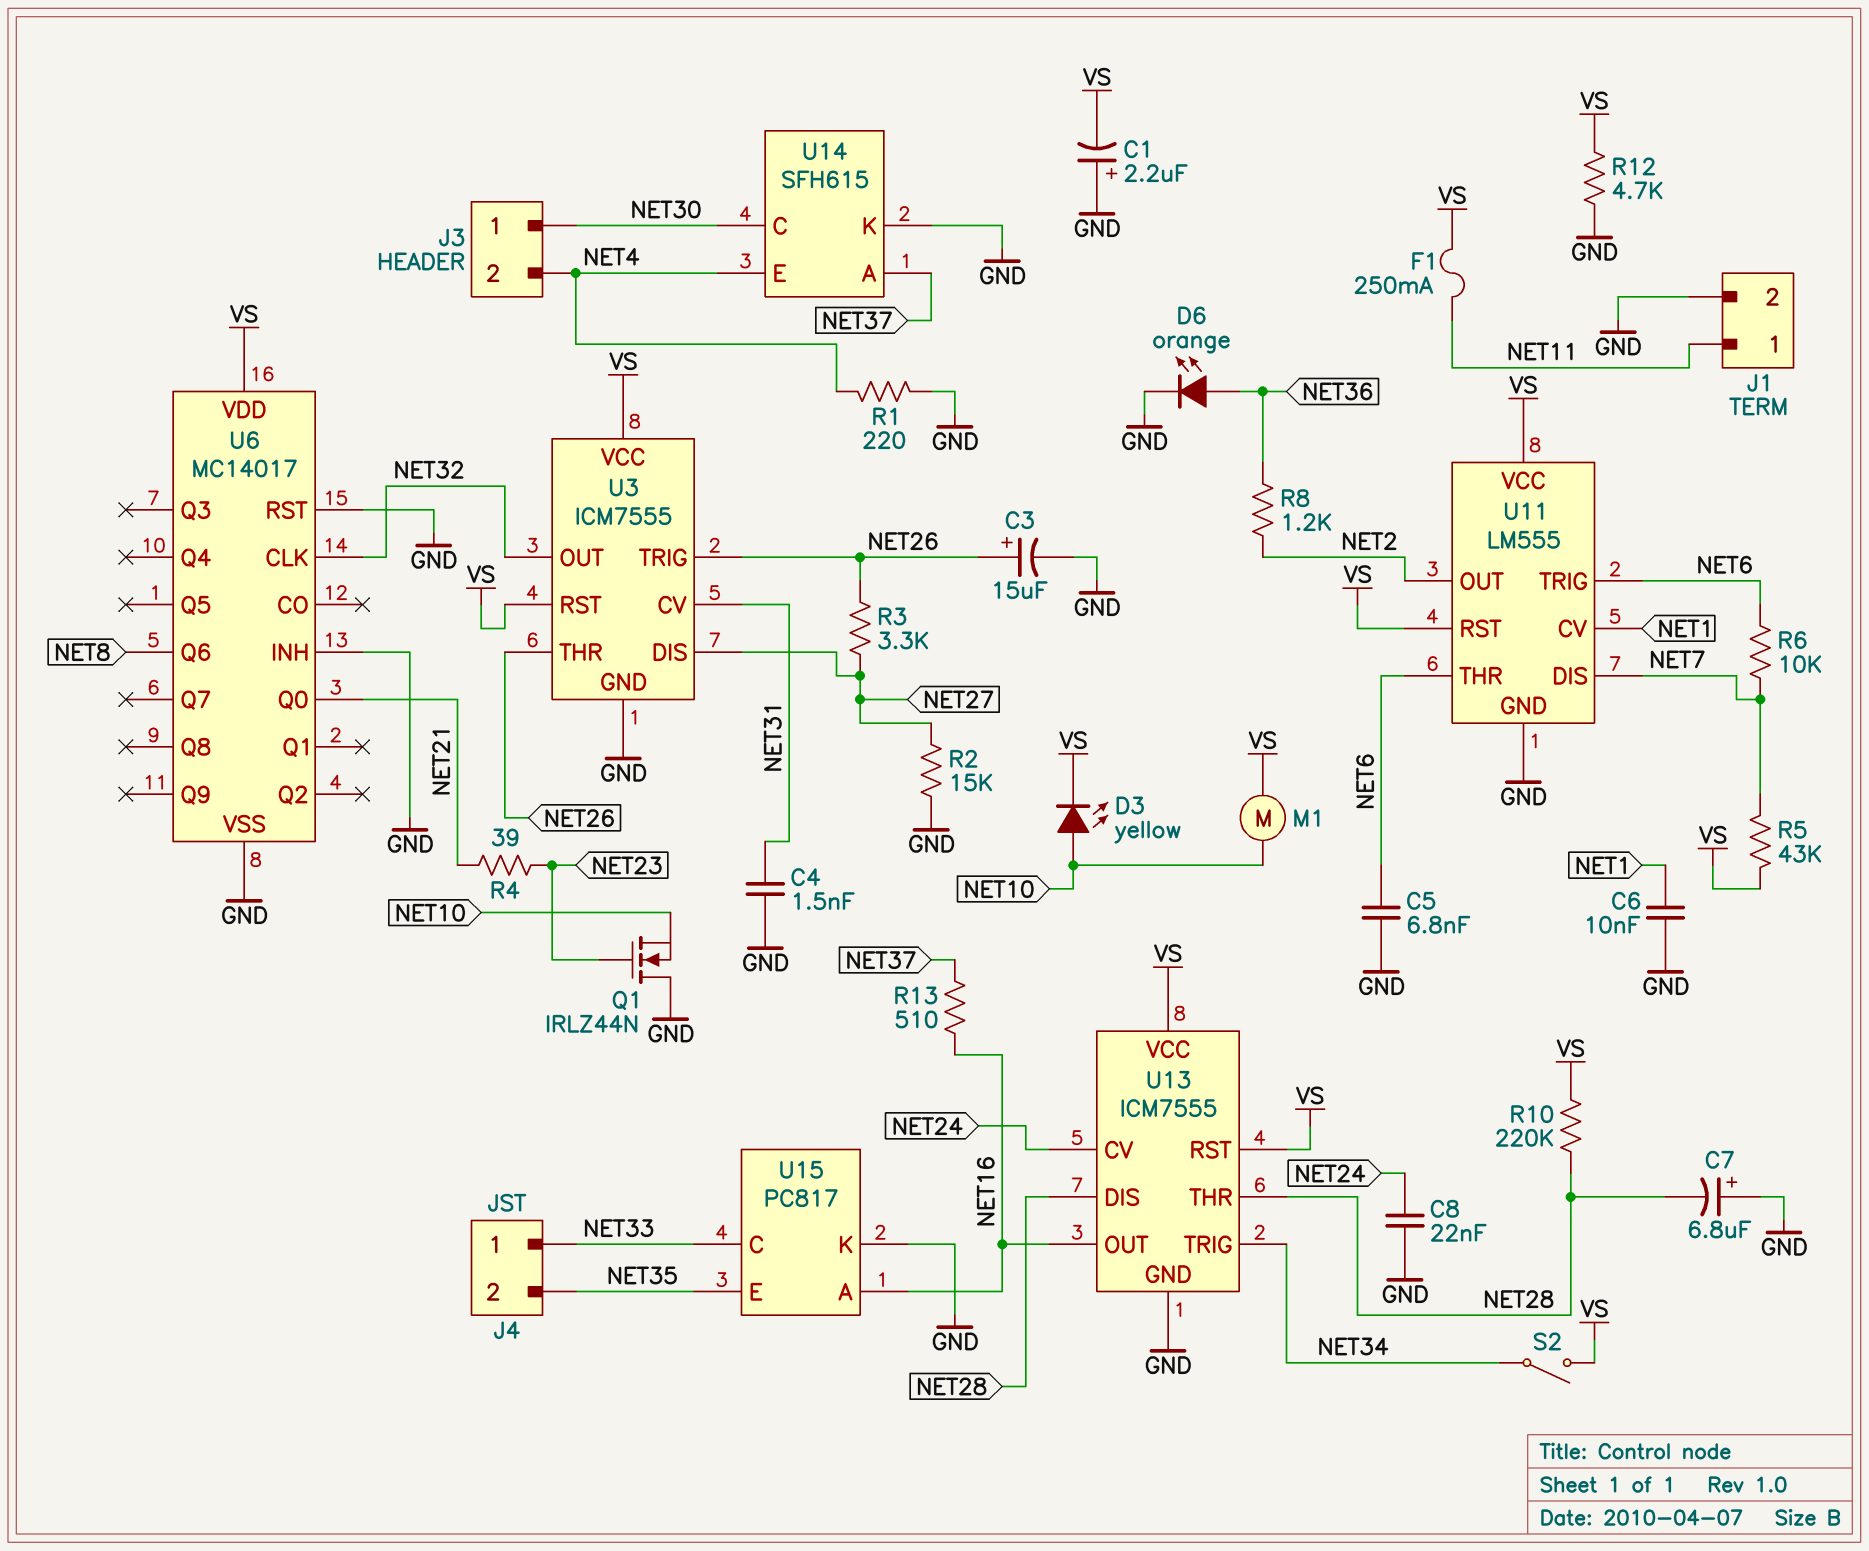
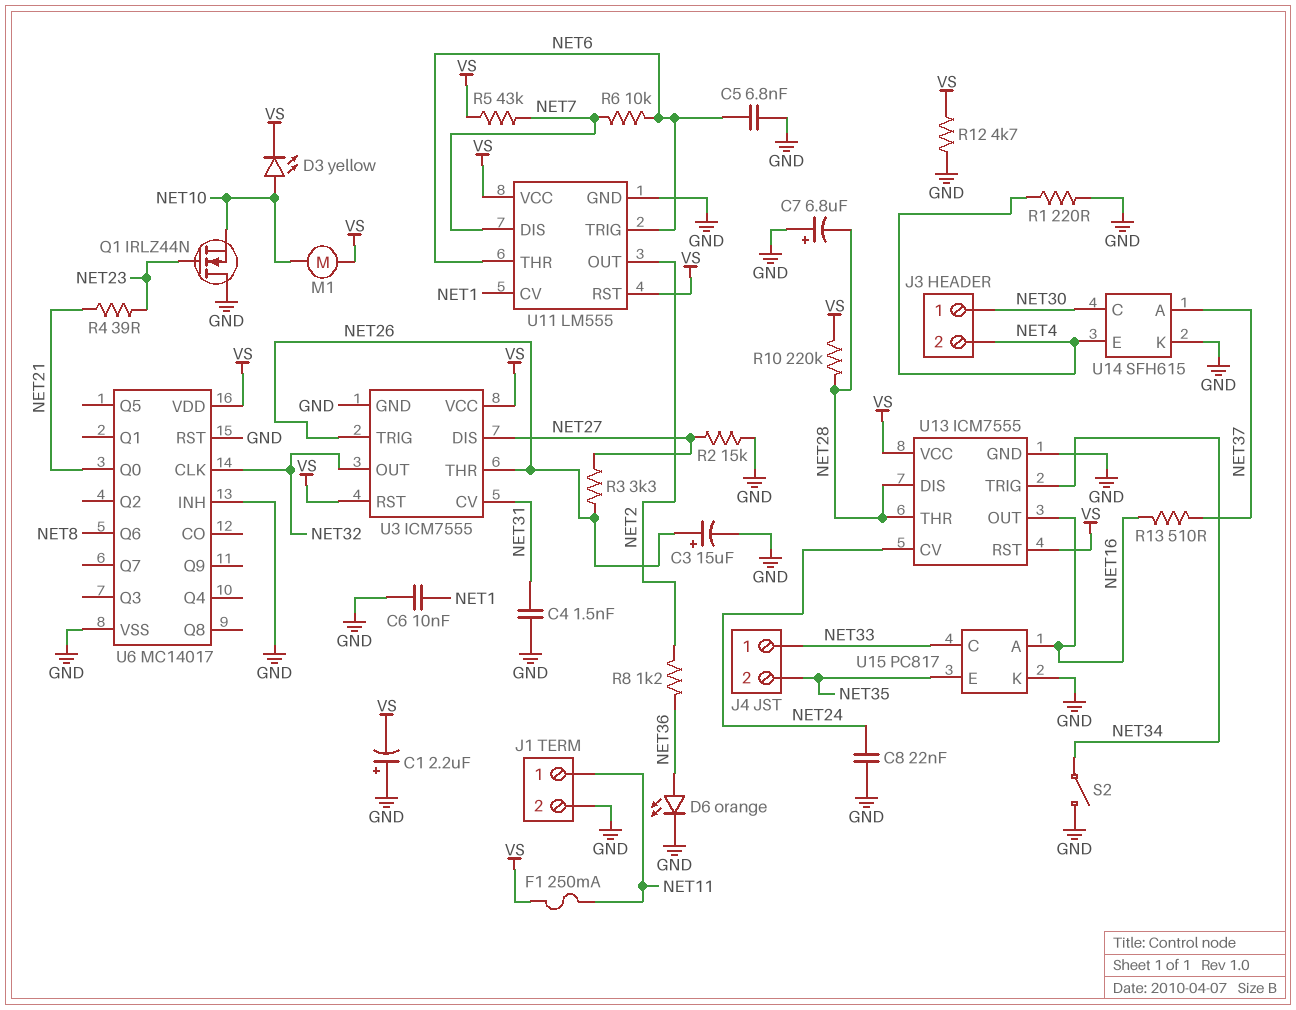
S2: switch (NET34, VS) -> switch (GND, NET34)

